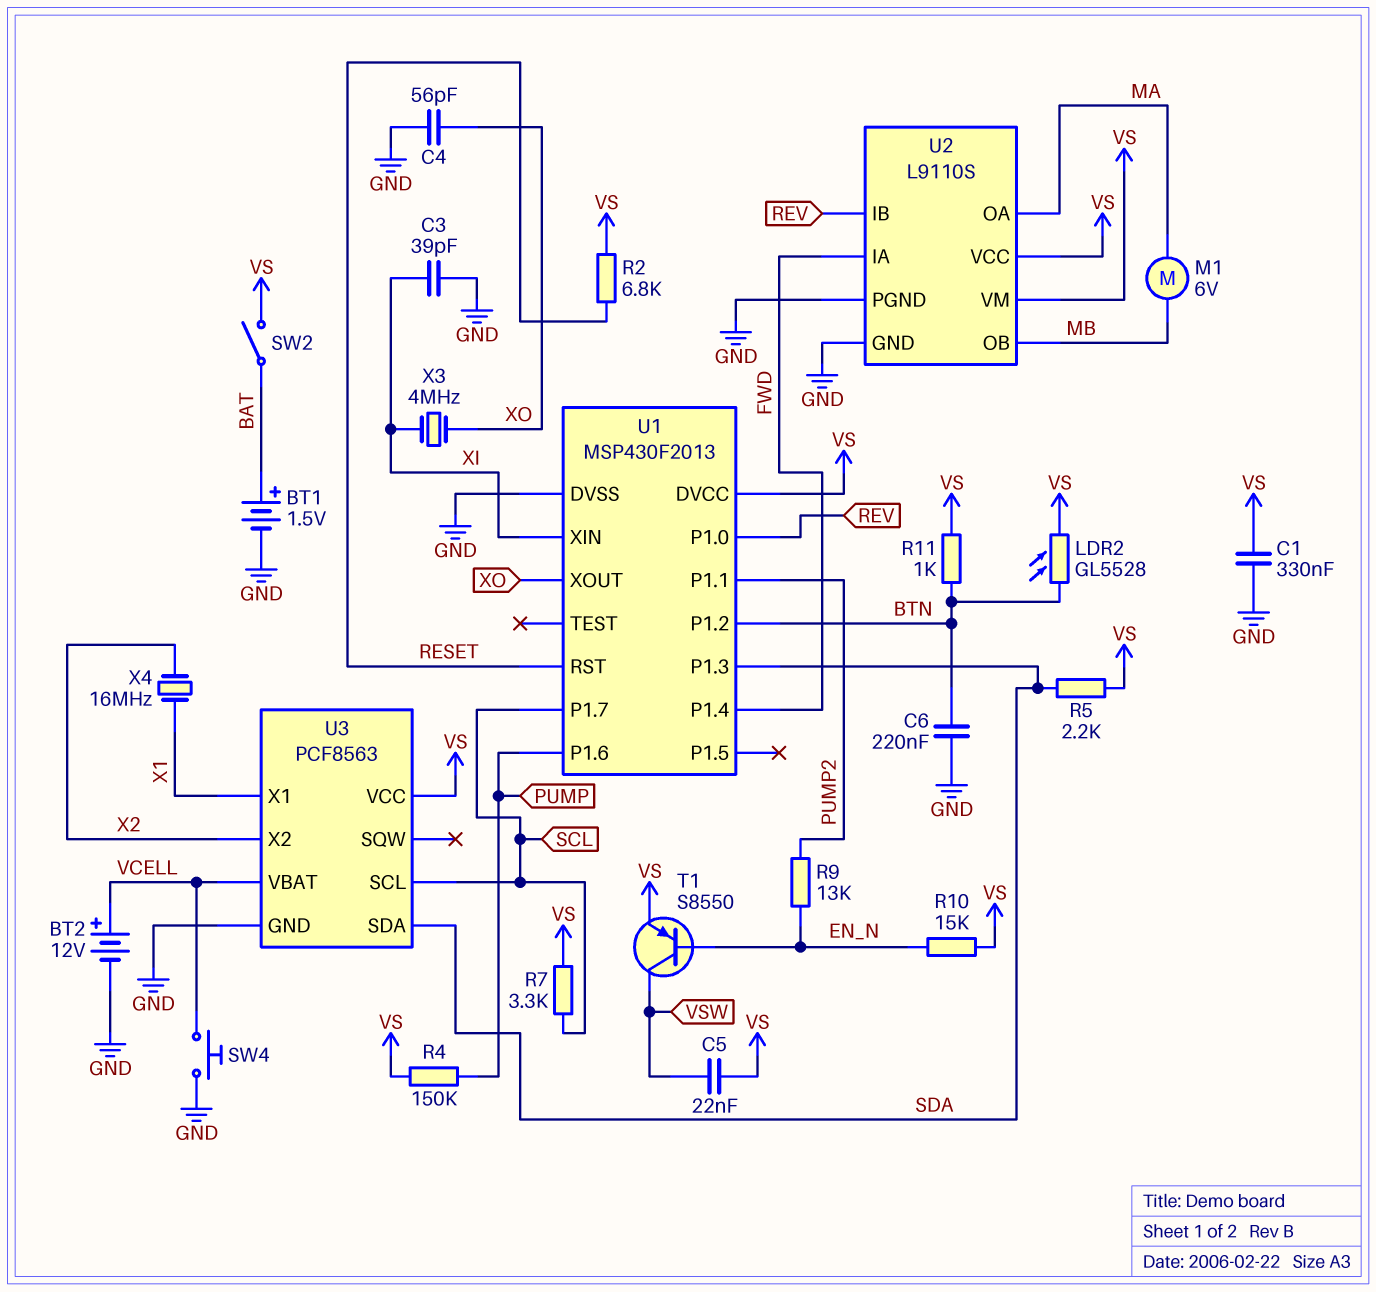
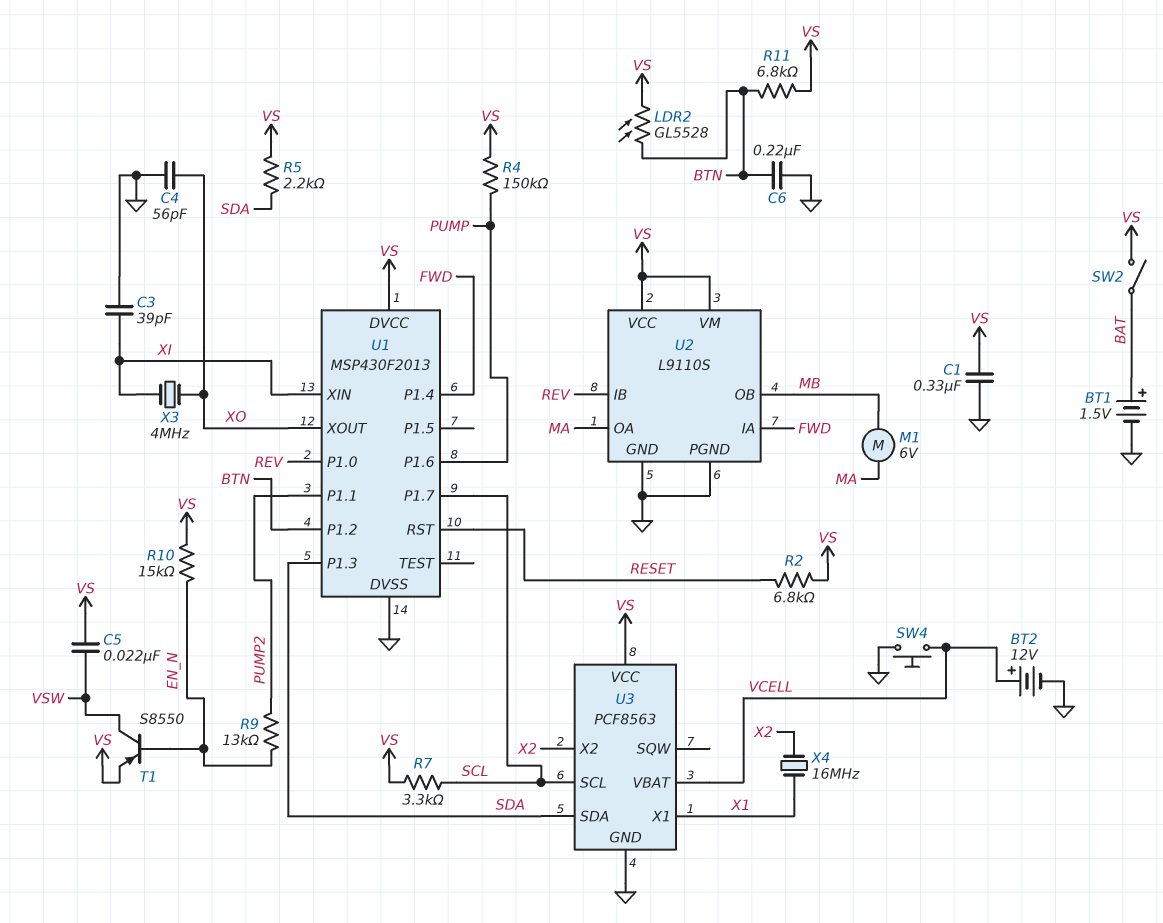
R11: 1k (BTN, VS) -> 6.8k (BTN, VS)

